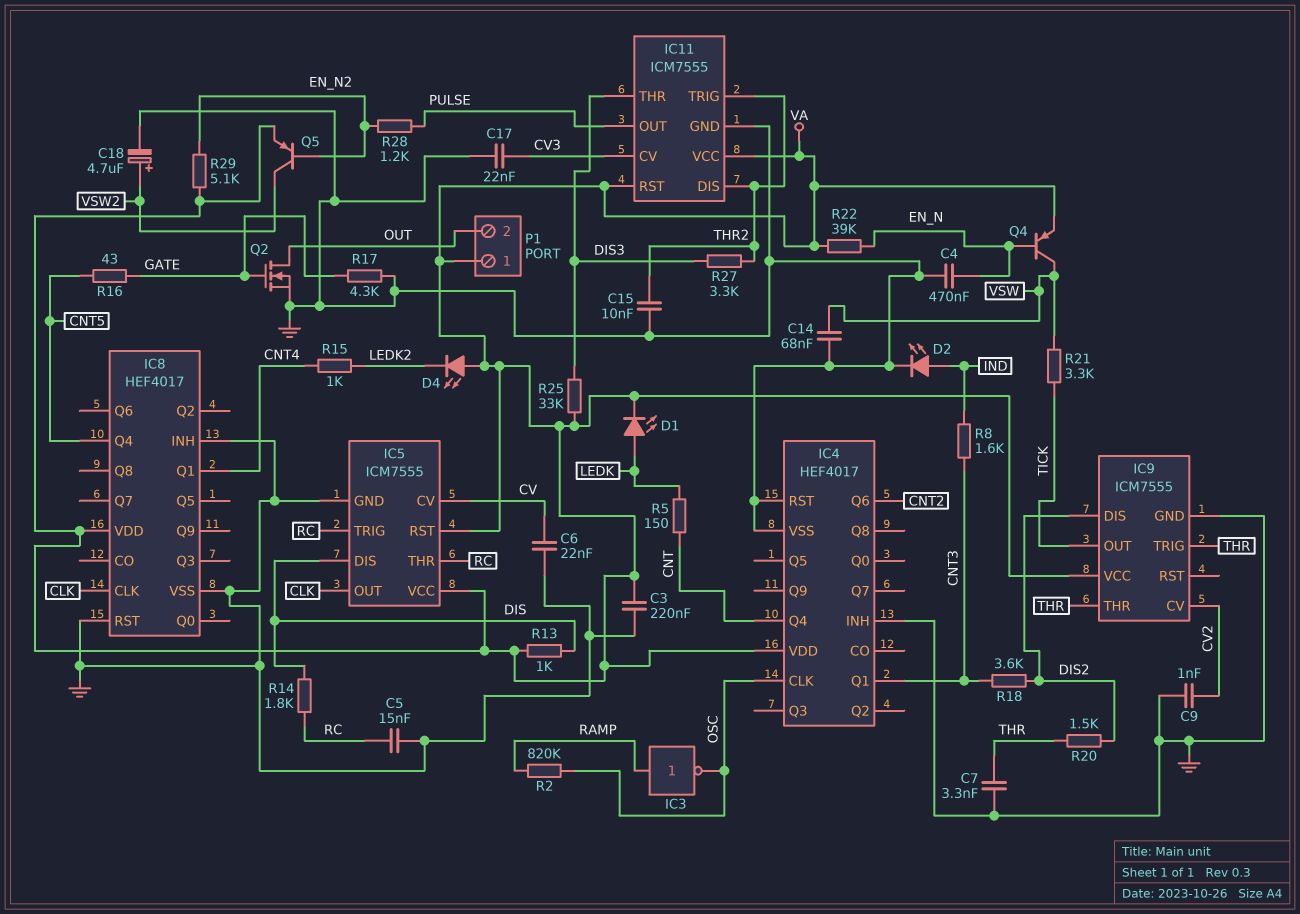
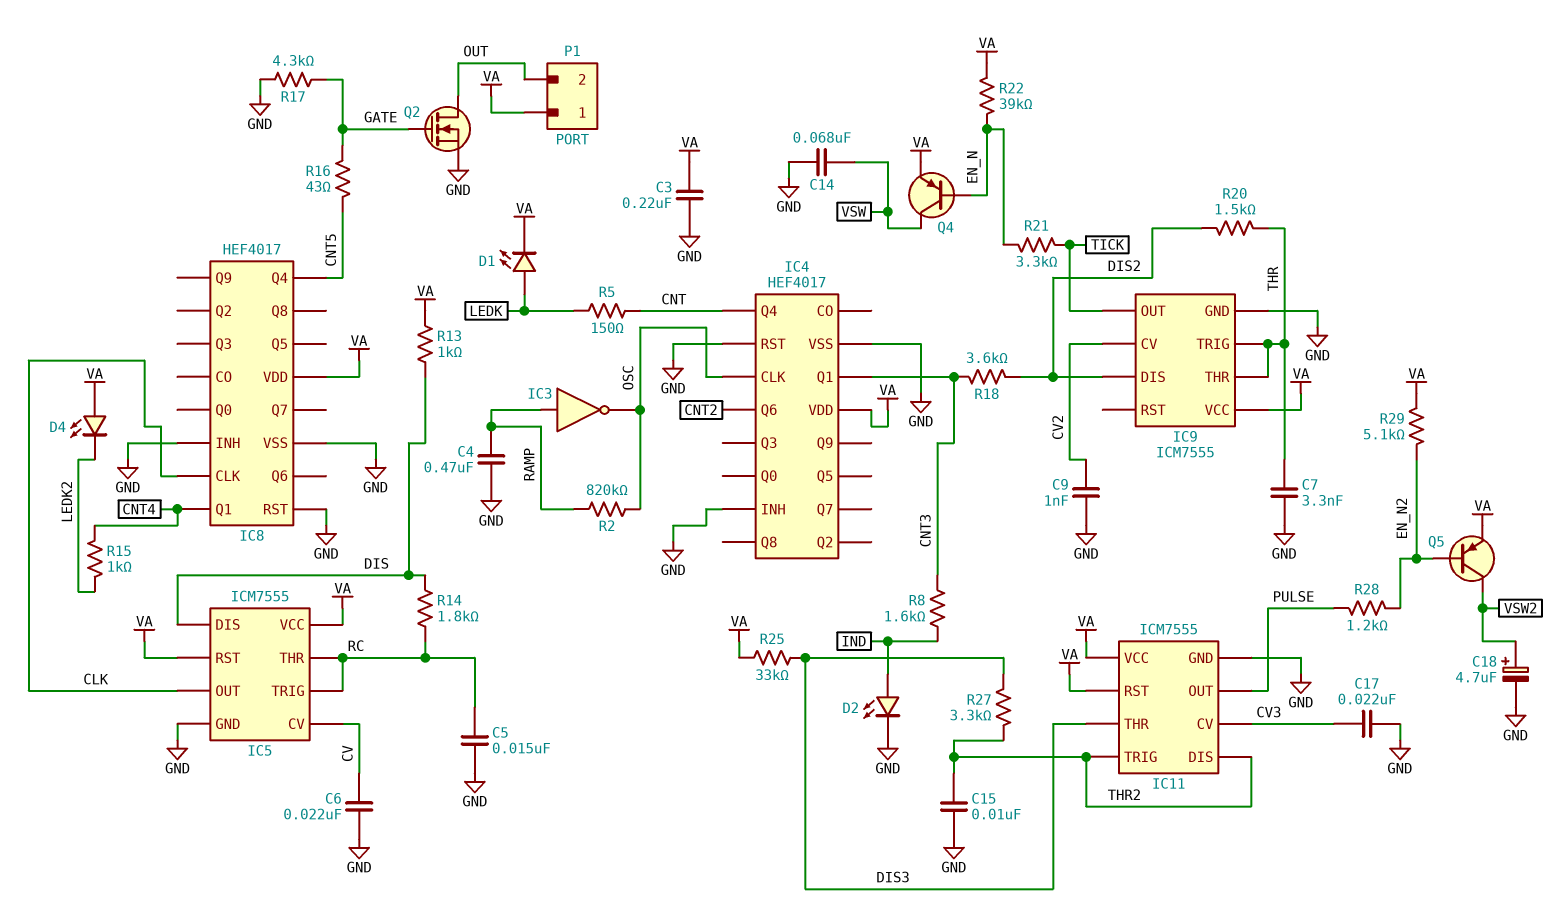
C4: 470nF (EN_N, GND) -> 470nF (GND, RAMP)
R21: 3.3k (TICK, VSW) -> 3.3k (EN_N, TICK)

